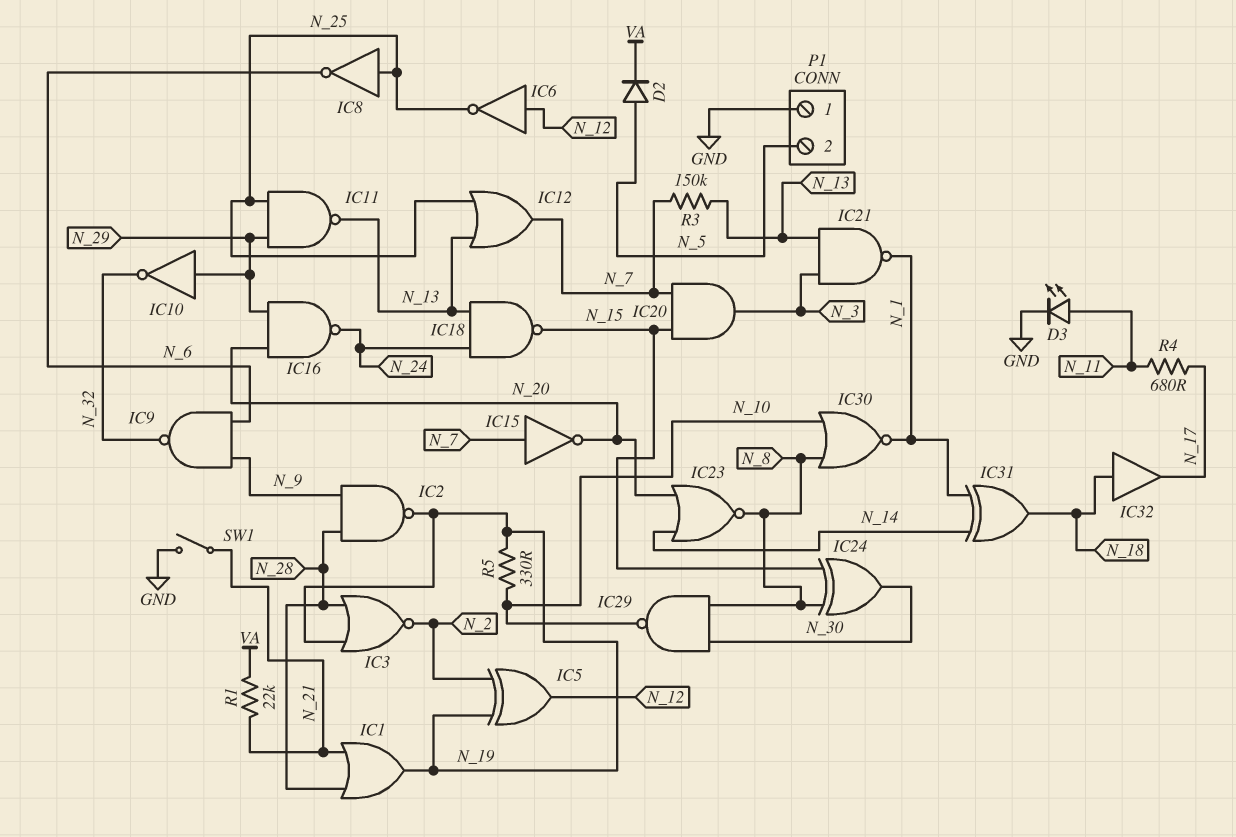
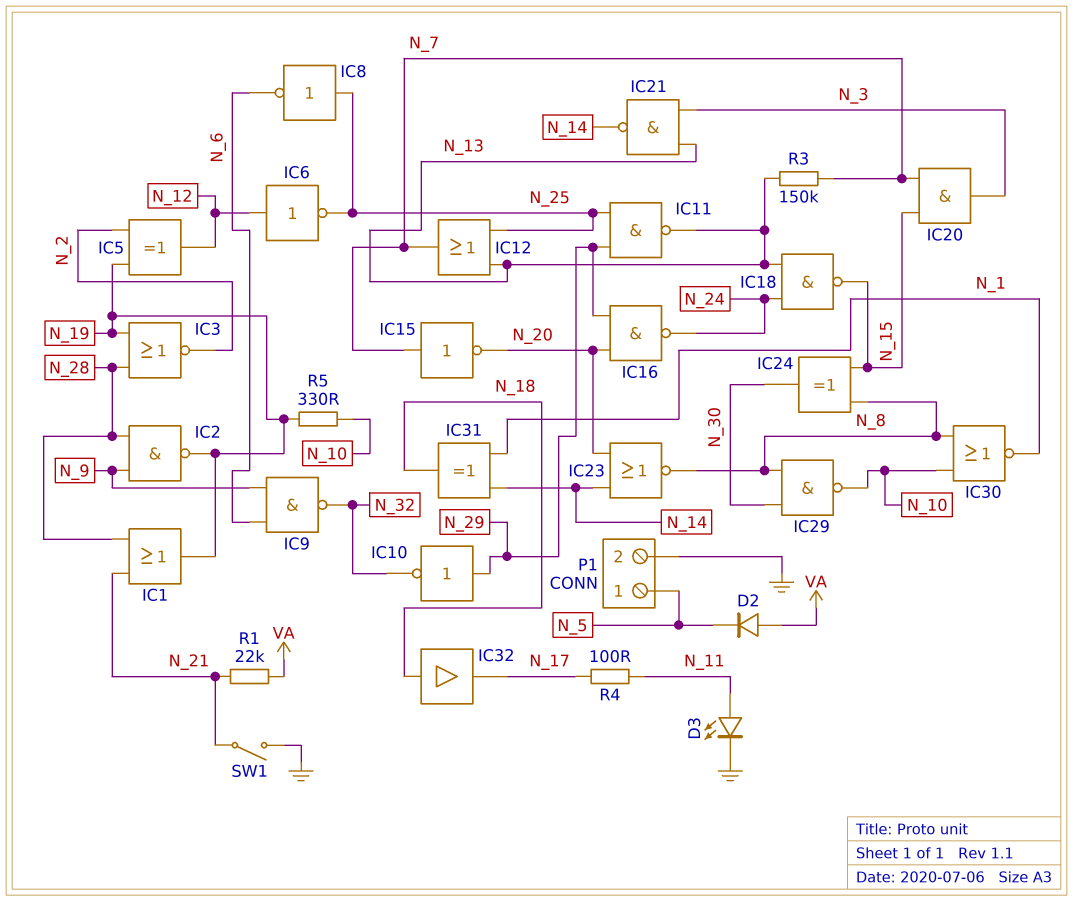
D2: diode (A N_5, K VA) -> diode (A VA, K N_5)
IC21: NAND (in N_3, in N_13, out N_1) -> NAND (in N_3, in N_13, out N_14)
P1 pin 1: GND -> N_5
P1 pin 2: N_5 -> GND
R4: 680 (N_11, N_17) -> 100 (N_11, N_17)

